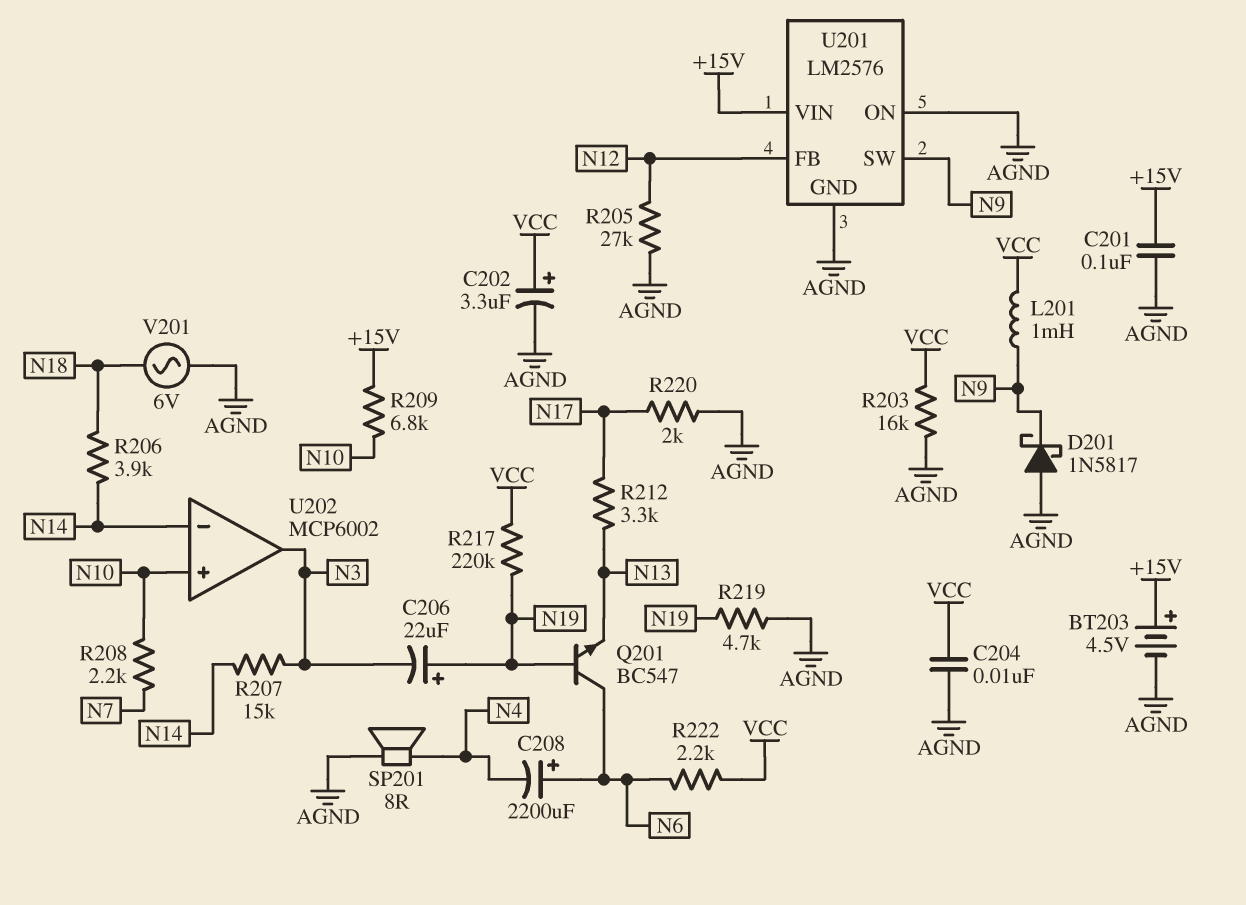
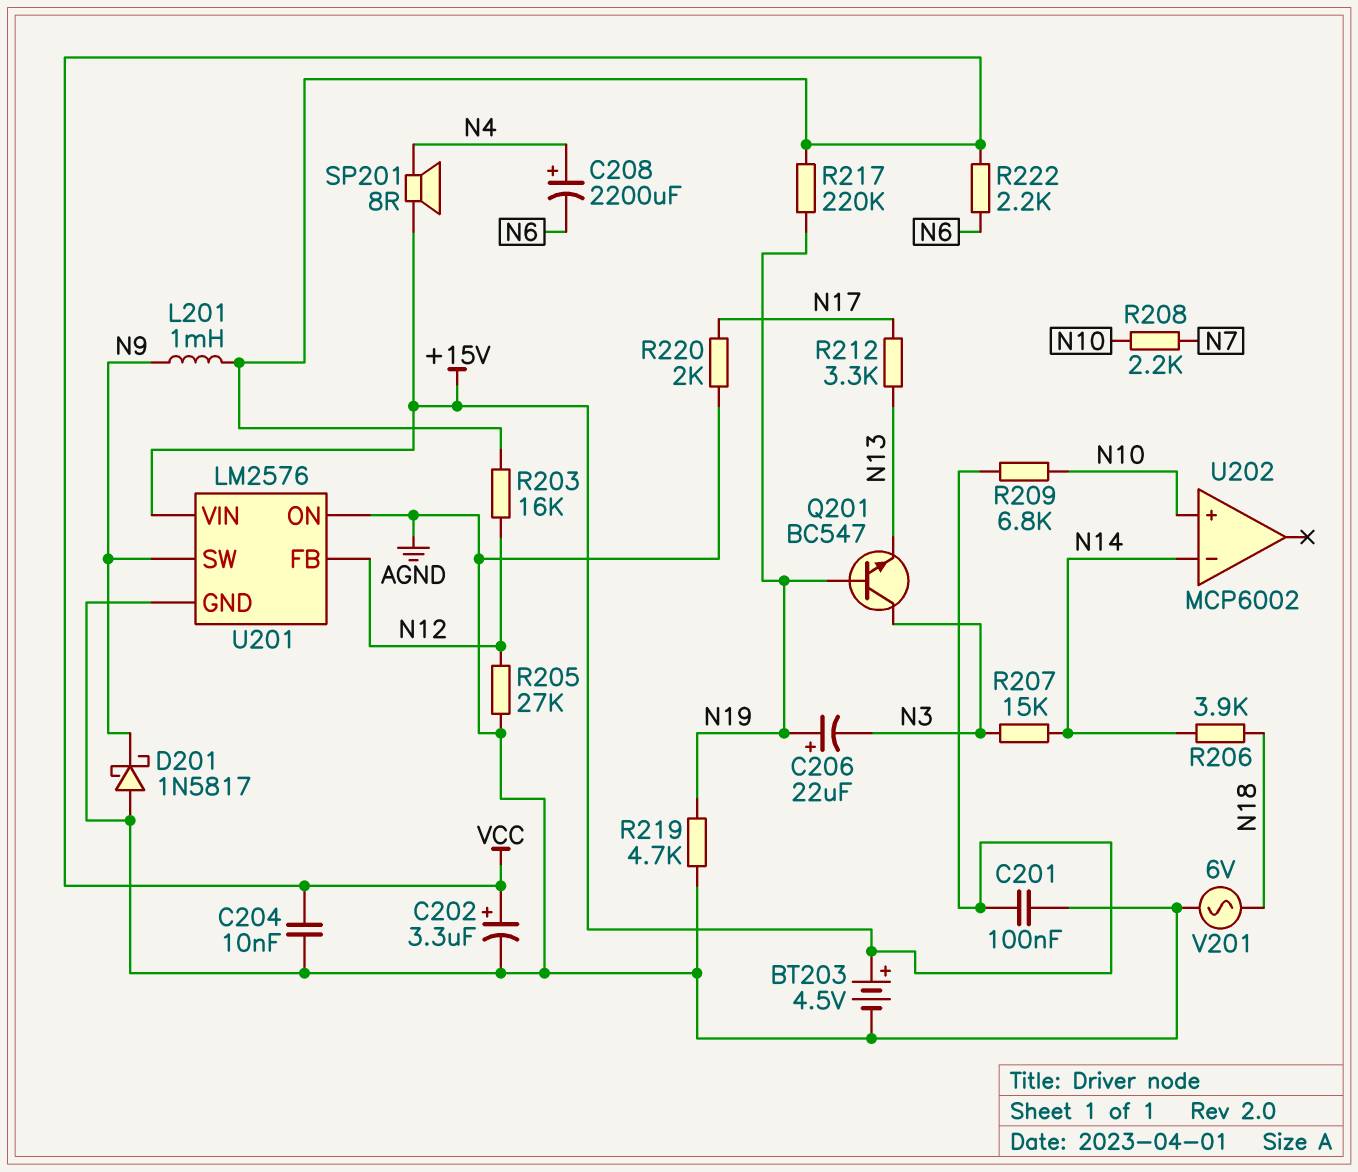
C208: 2200uF (plus N6, minus N4) -> 2200uF (plus N4, minus N6)
Q201: NPN BC547 (B N19, C N6, E N13) -> NPN BC547 (B N19, C N3, E N13)
R203: 16k (AGND, VCC) -> 16k (N12, VCC)
SP201: speaker 8R (AGND, N4) -> speaker 8R (+15V, N4)
U202 pin out: N3 -> none

